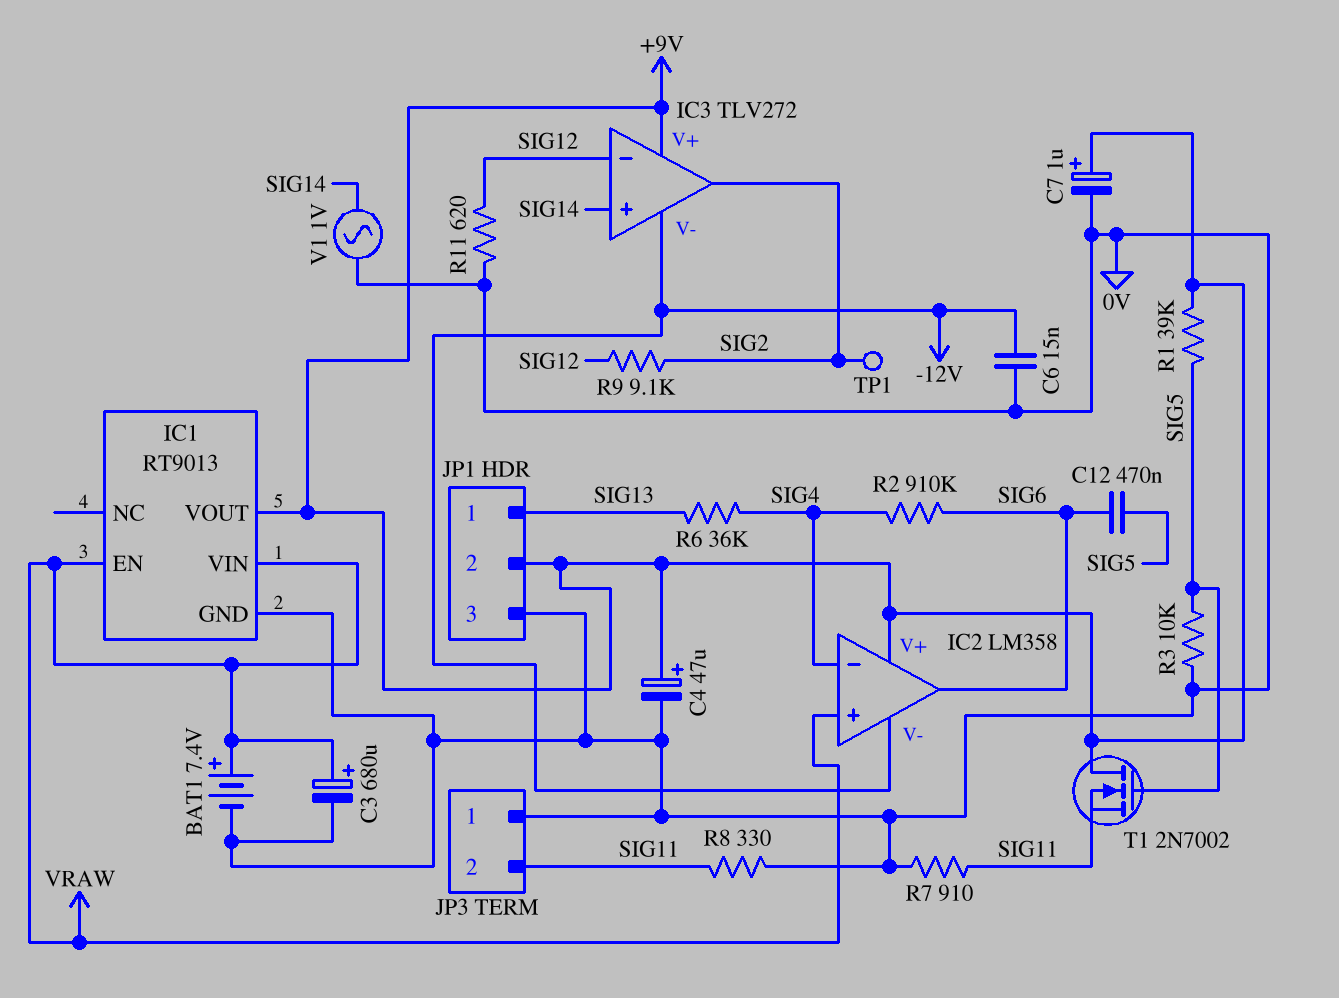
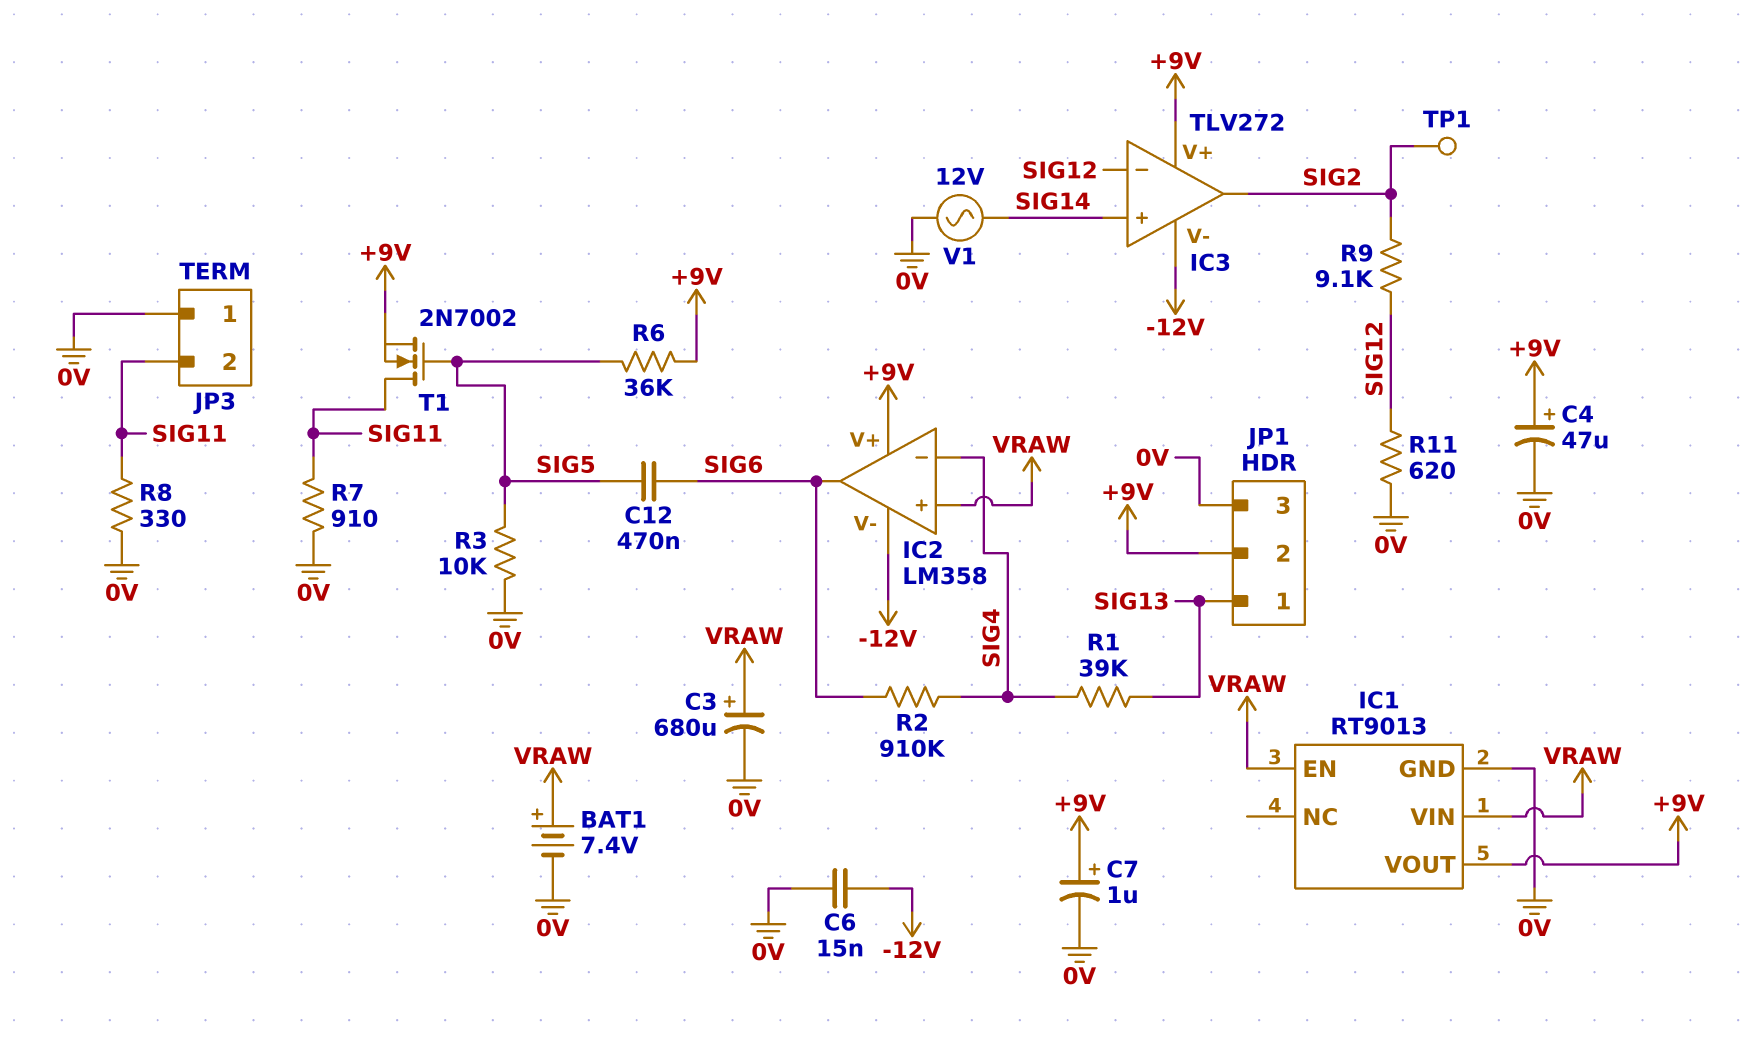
R1: 39k (+9V, SIG5) -> 39k (SIG4, SIG13)
R6: 36k (SIG4, SIG13) -> 36k (+9V, SIG5)
T1: NMOS 2N7002 (G SIG5, D +9V, S SIG11) -> NMOS 2N7002 (G SIG5, D SIG11, S +9V)
V1: AC 1V (0V, SIG14) -> AC 12V (0V, SIG14)

